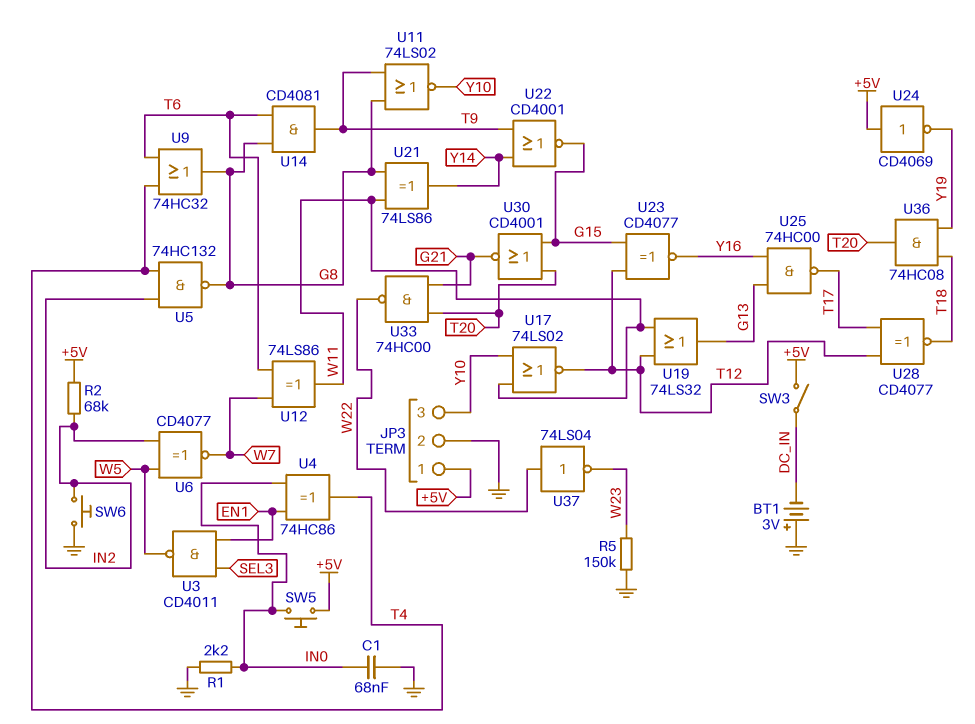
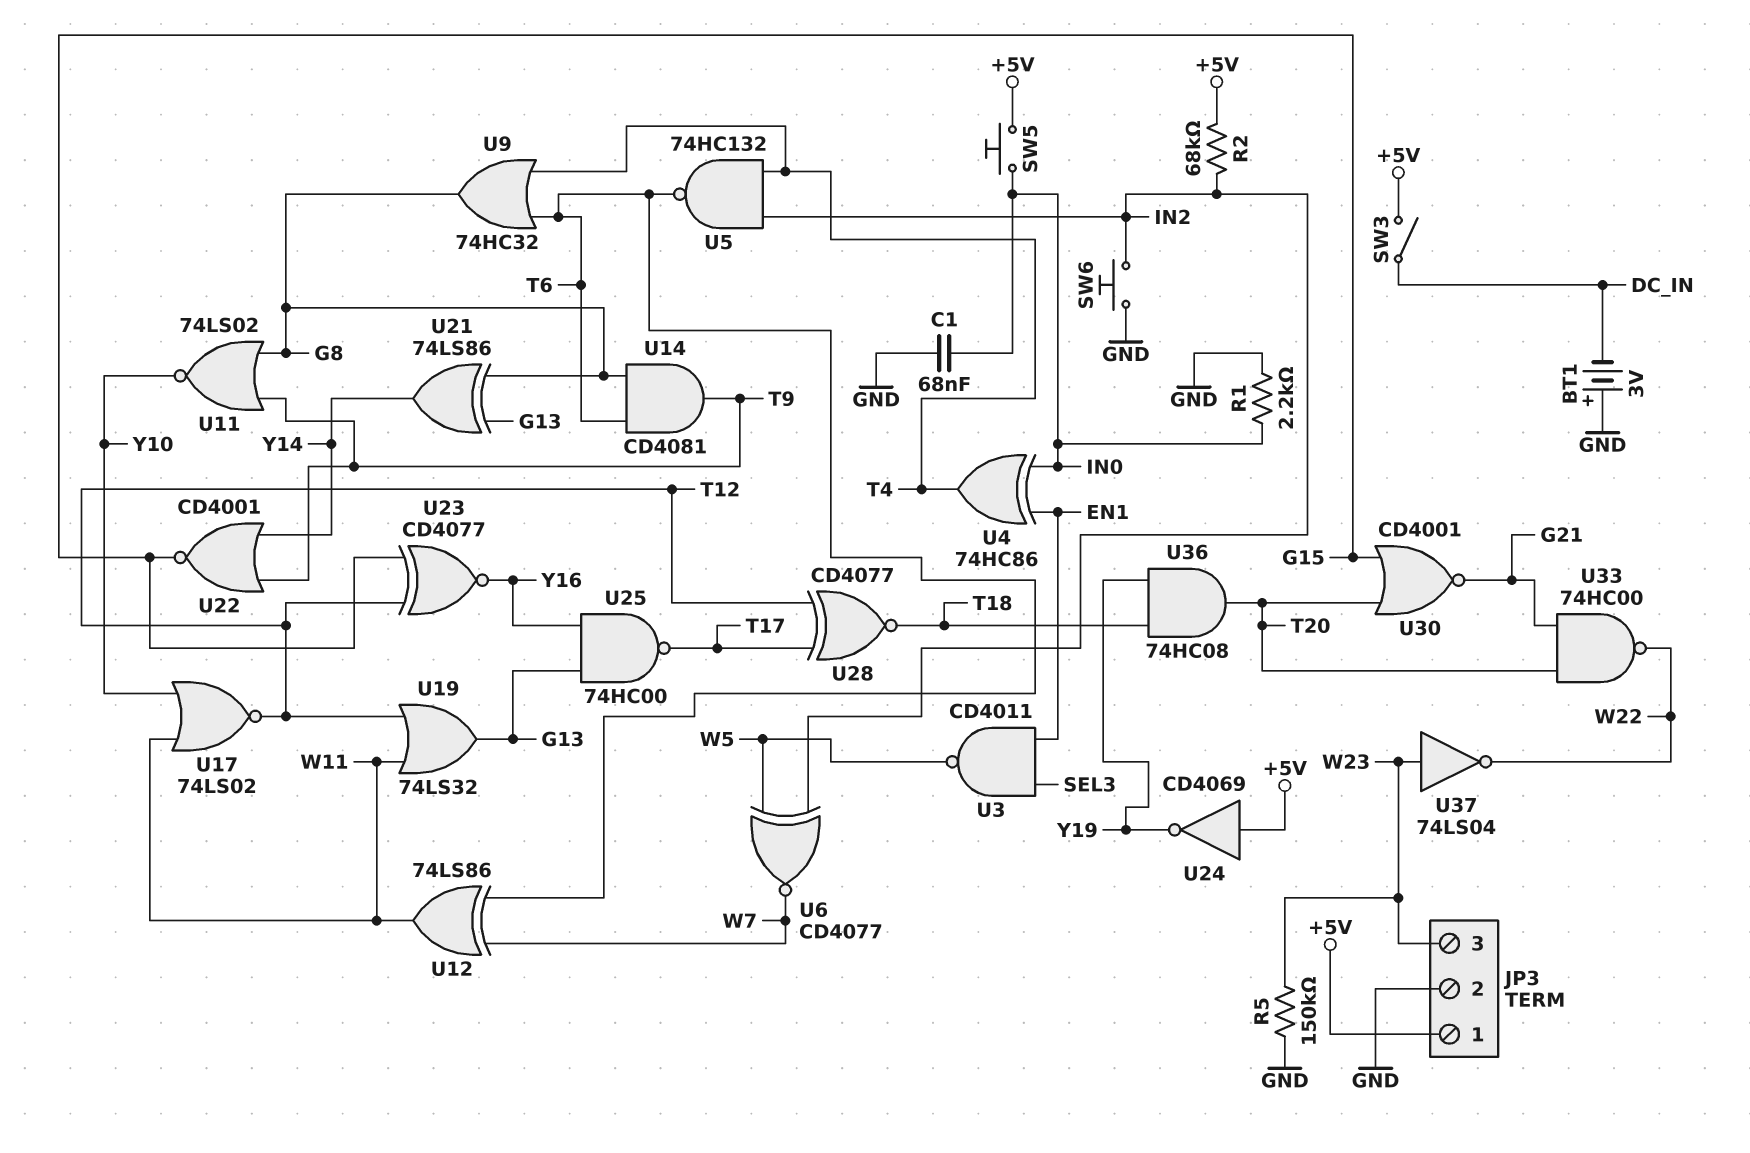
JP3 pin 3: Y10 -> W23
U5: NAND 74HC132 (in IN2, in T4, out G8) -> NAND 74HC132 (in IN2, in T4, out T6)
U21: XOR 74LS86 (in G8, in W11, out Y14) -> XOR 74LS86 (in G8, in G13, out Y14)
U37: NOT 74LS04 (in W22, out W23) -> NOT 74LS04 (in W23, out W22)

